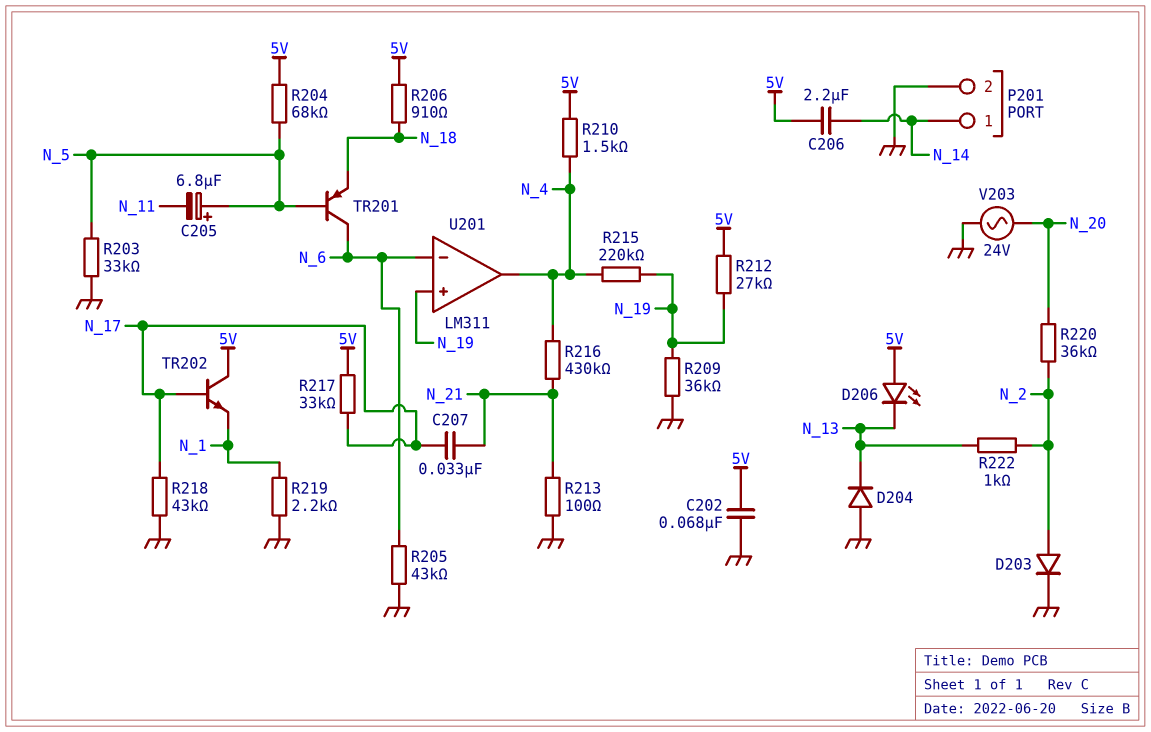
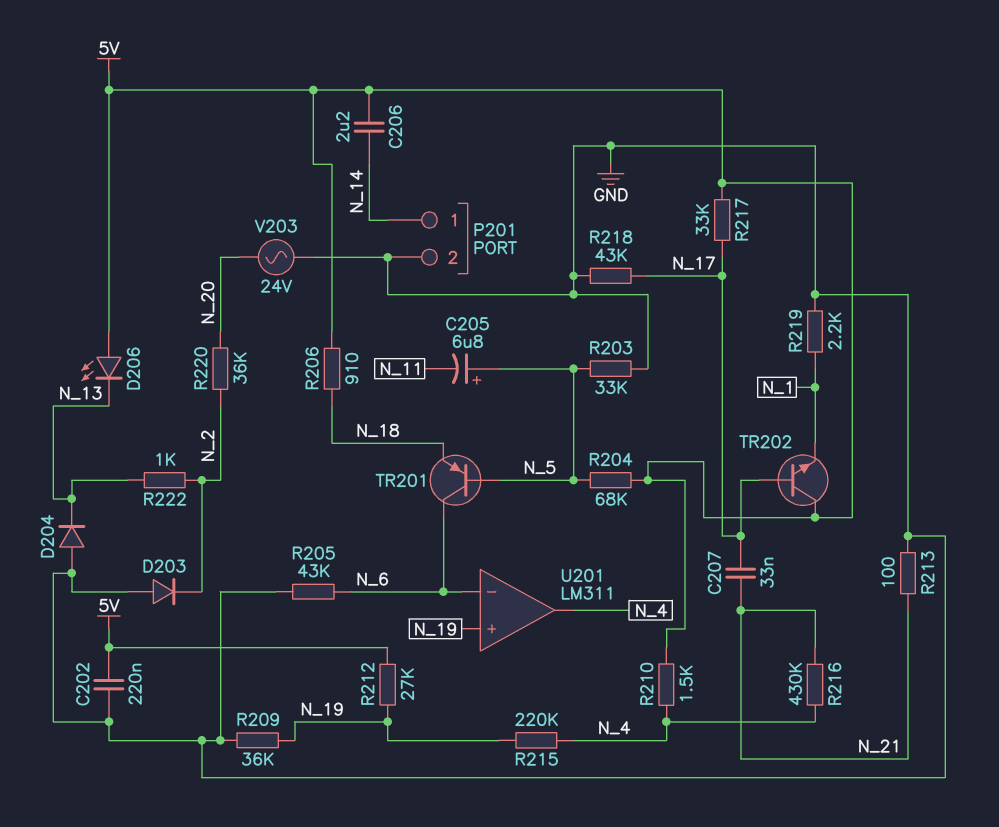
C202: 68nF (5V, GND) -> 220nF (5V, GND)
D203: diode (A N_2, K GND) -> diode (A GND, K N_2)

